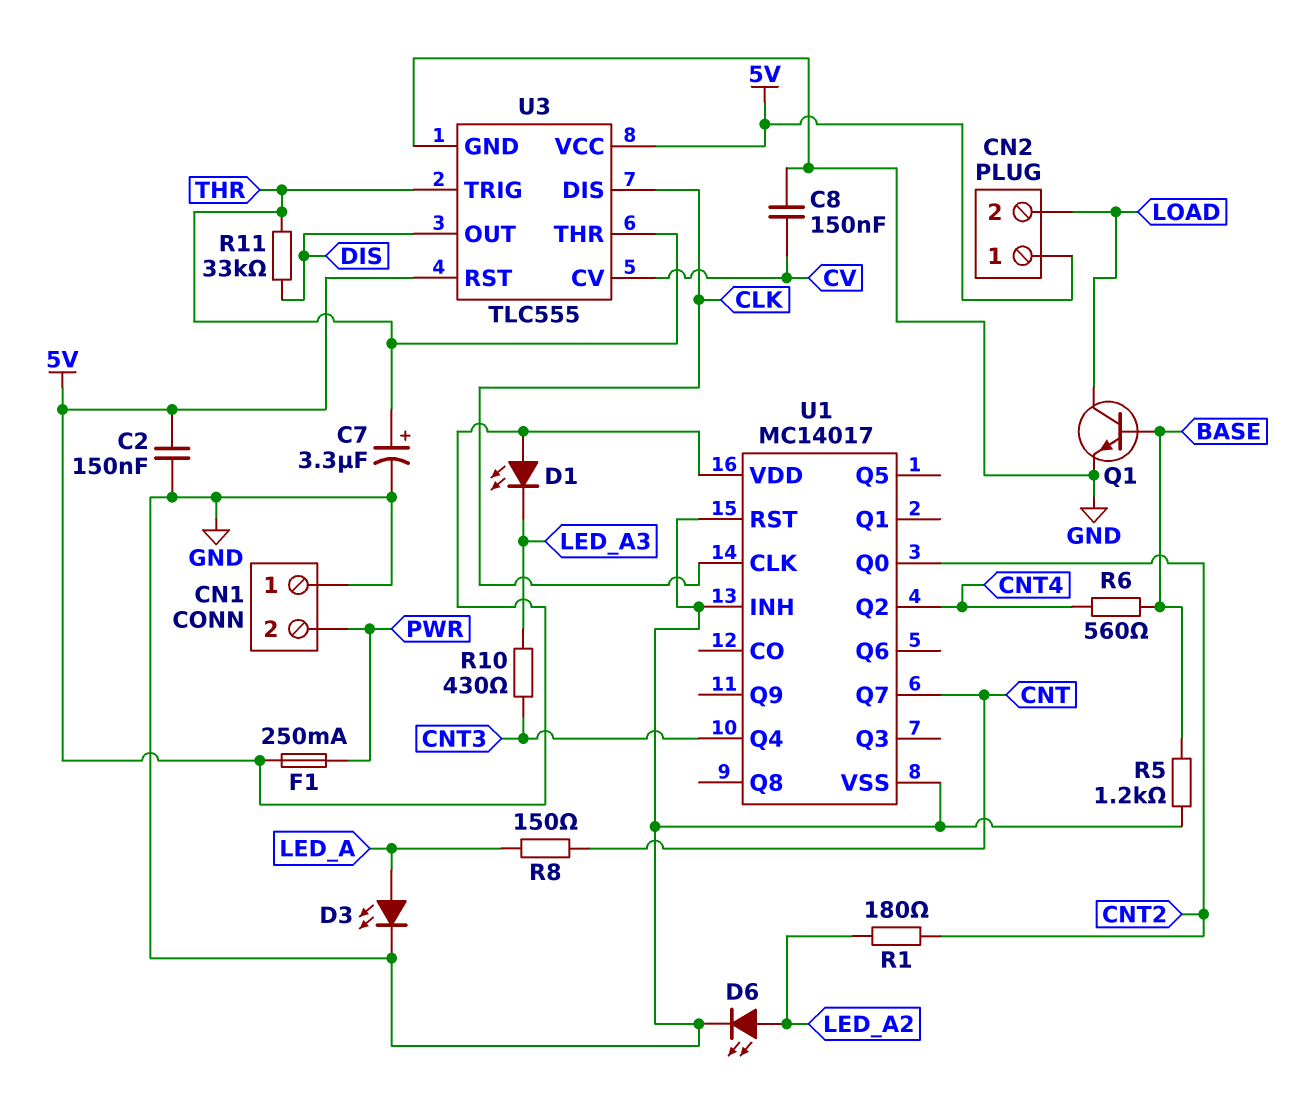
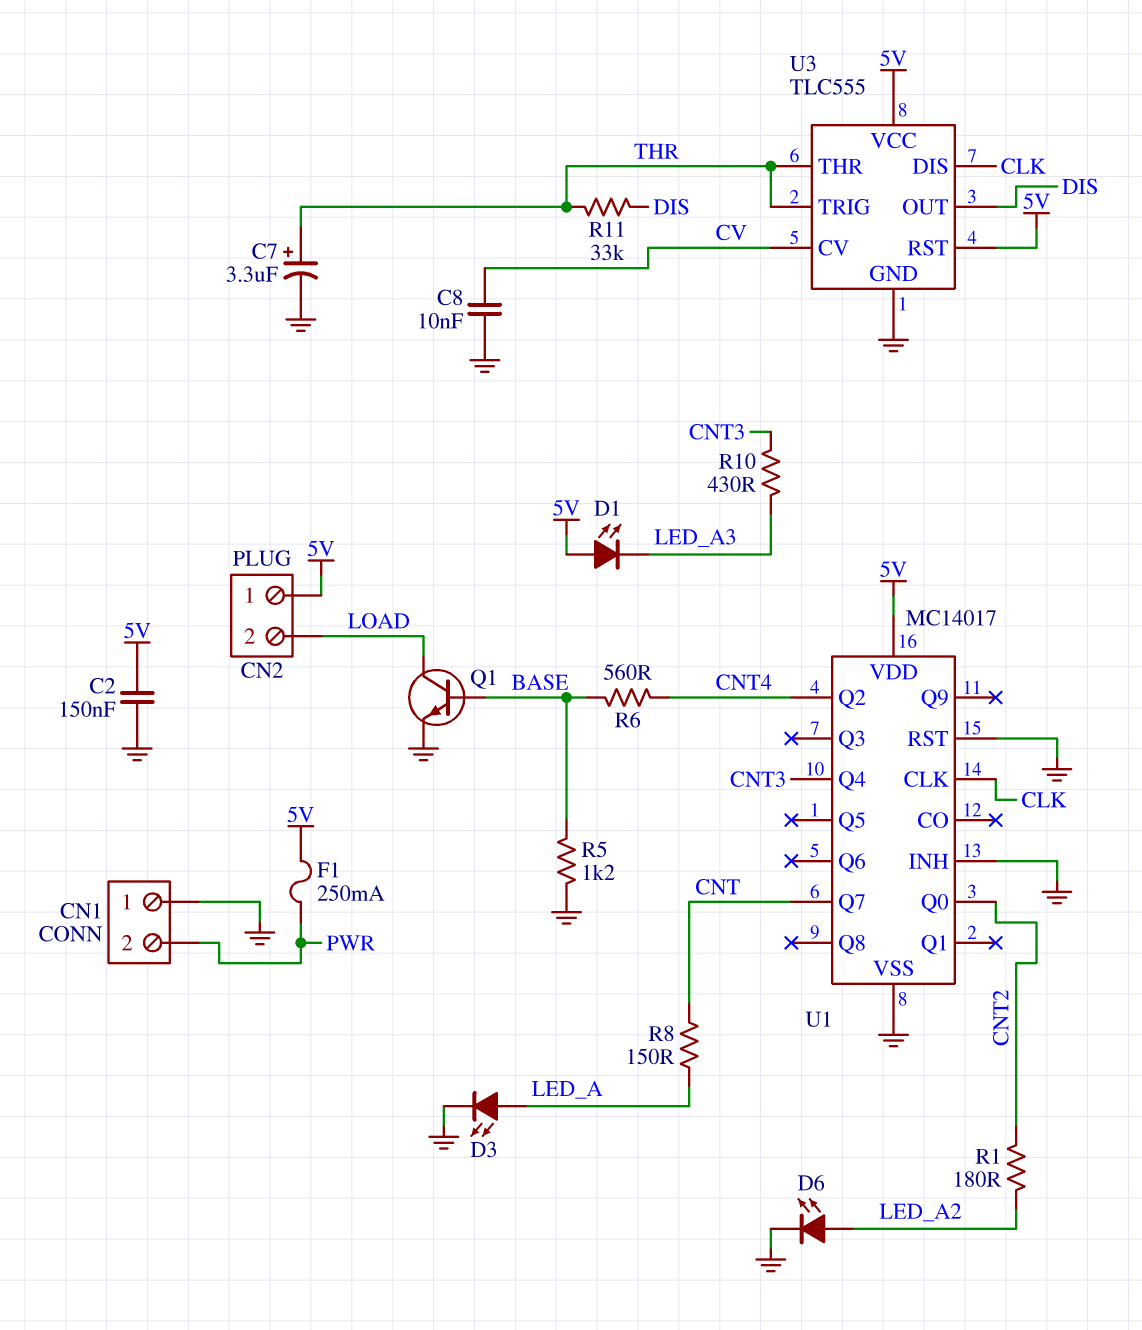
C8: 150nF (CV, GND) -> 10nF (CV, GND)

